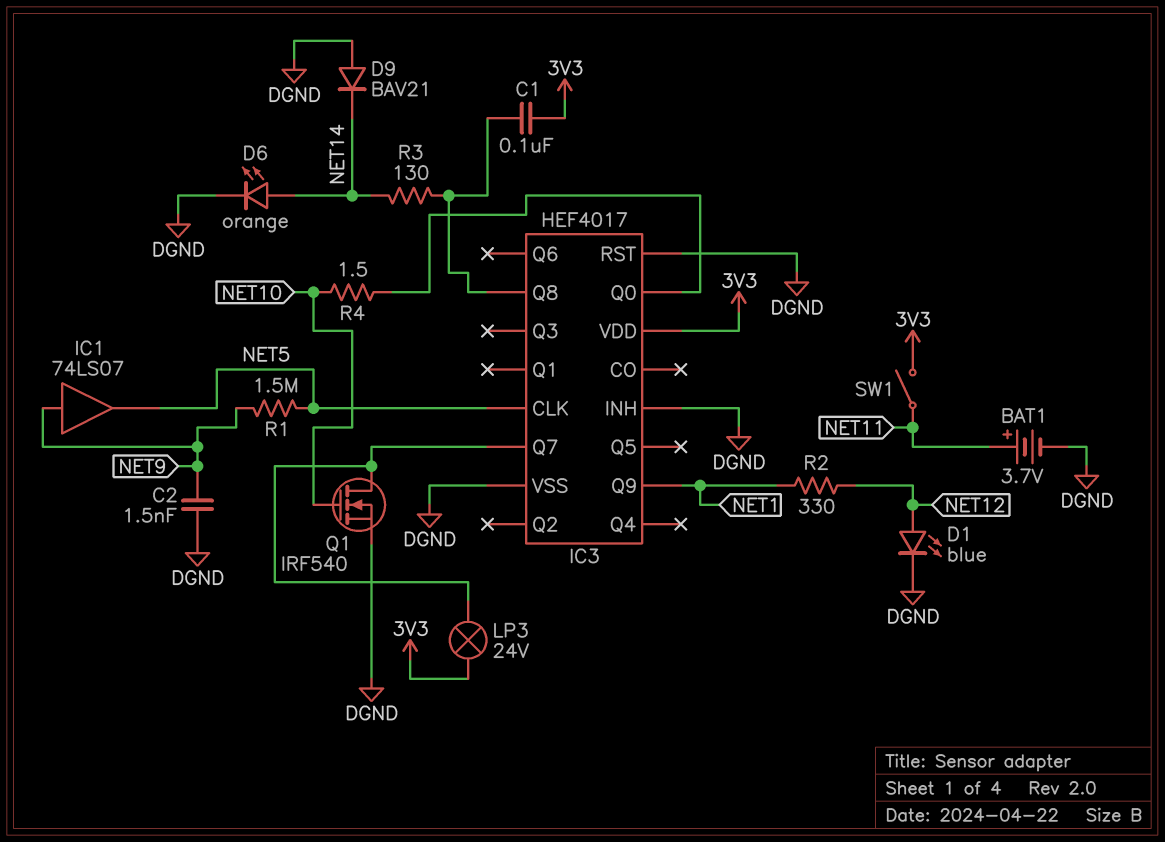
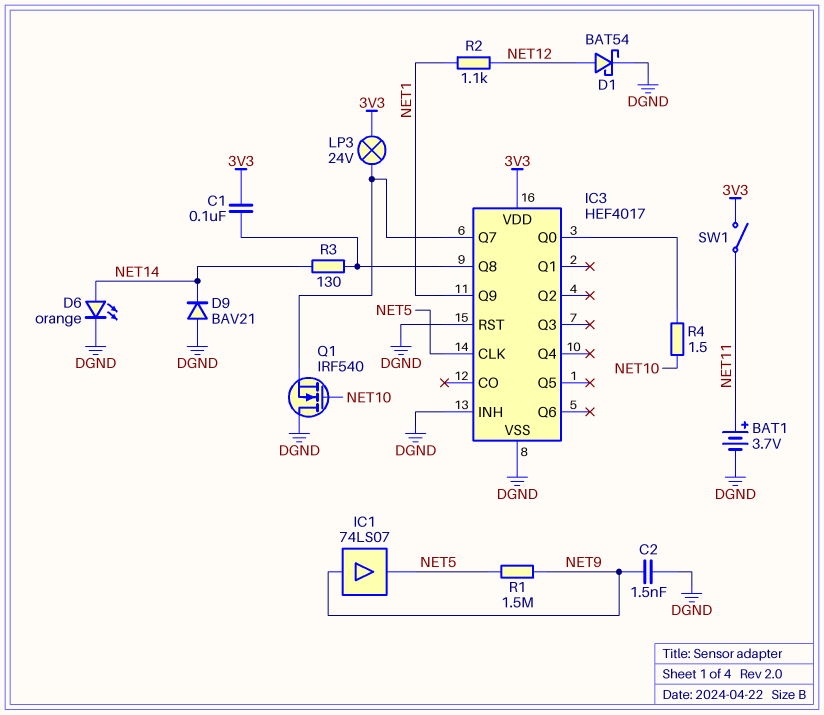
D1: LED blue (A NET12, K DGND) -> schottky BAT54 (A NET12, K DGND)
Q1: NMOS IRF540 (G NET10, D IC3/Q7, S DGND) -> NMOS IRF540 (G NET10, D DGND, S IC3/Q7)
R2: 330 (NET1, NET12) -> 1.1k (NET1, NET12)

